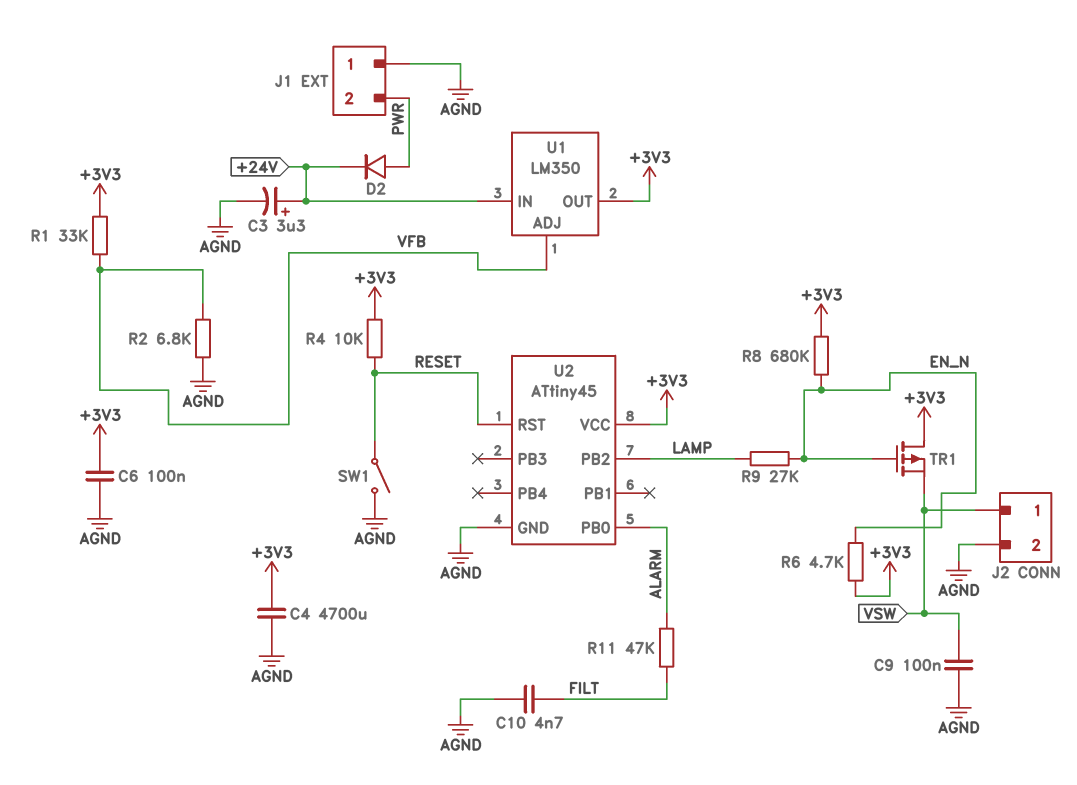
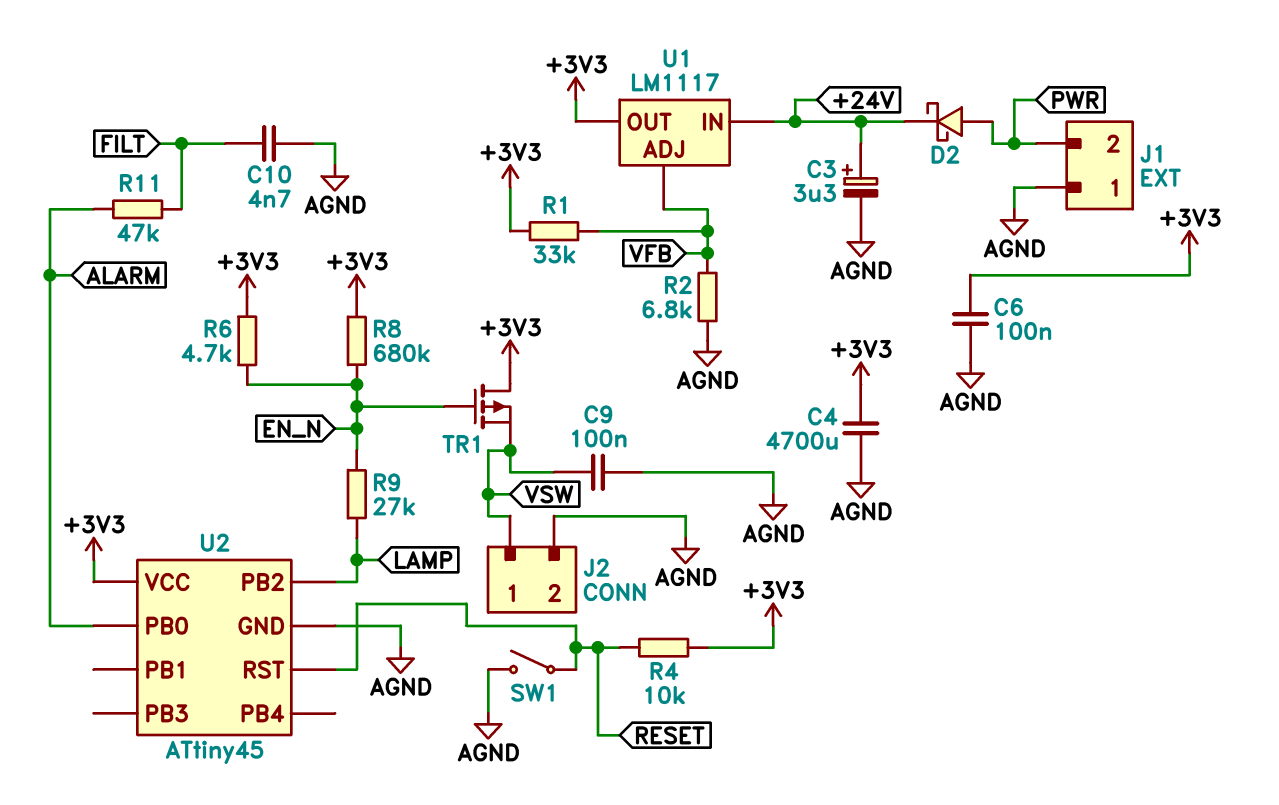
D2: diode (A PWR, K +24V) -> schottky (A PWR, K +24V)
U1: LM350 -> LM1117

